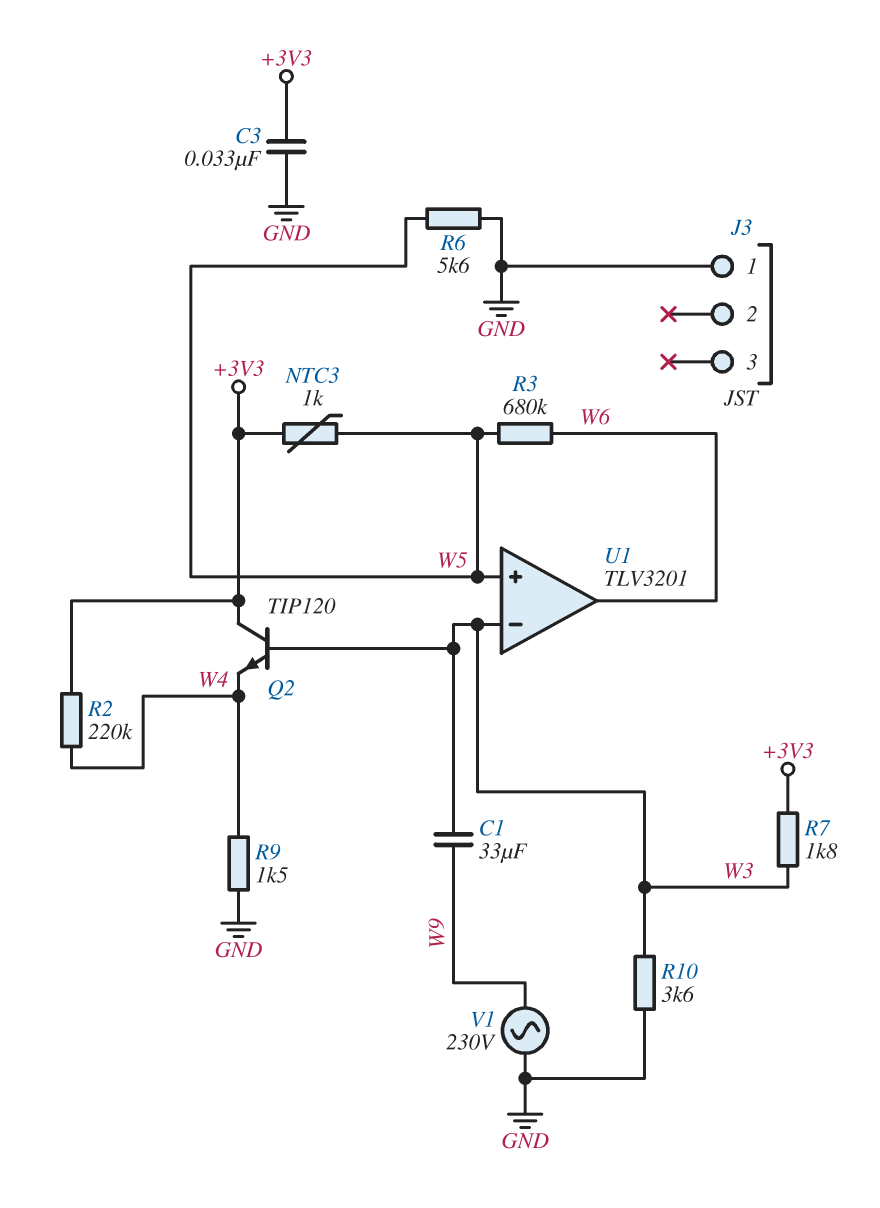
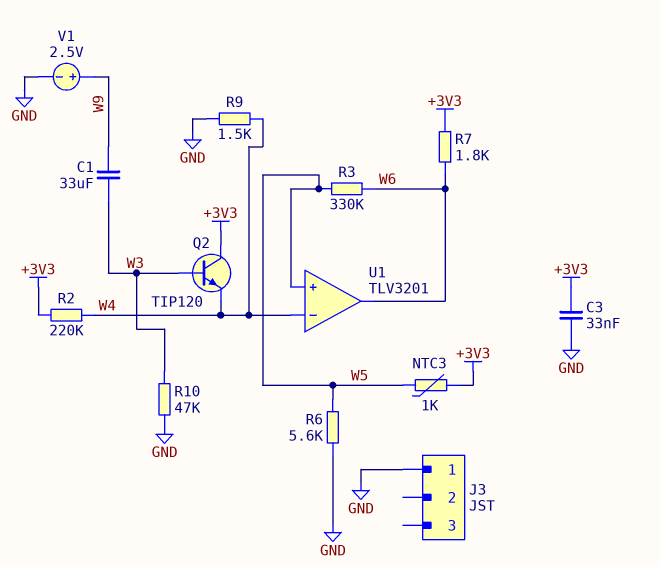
R3: 680k (W5, W6) -> 330k (W5, W6)
R7: 1.8k (+3V3, W3) -> 1.8k (+3V3, W6)
R10: 3.6k (GND, W3) -> 47k (GND, W3)
U1 pin in-: W3 -> W4
V1: AC 230V (GND, W9) -> 2.5V (plus W9, minus GND)

